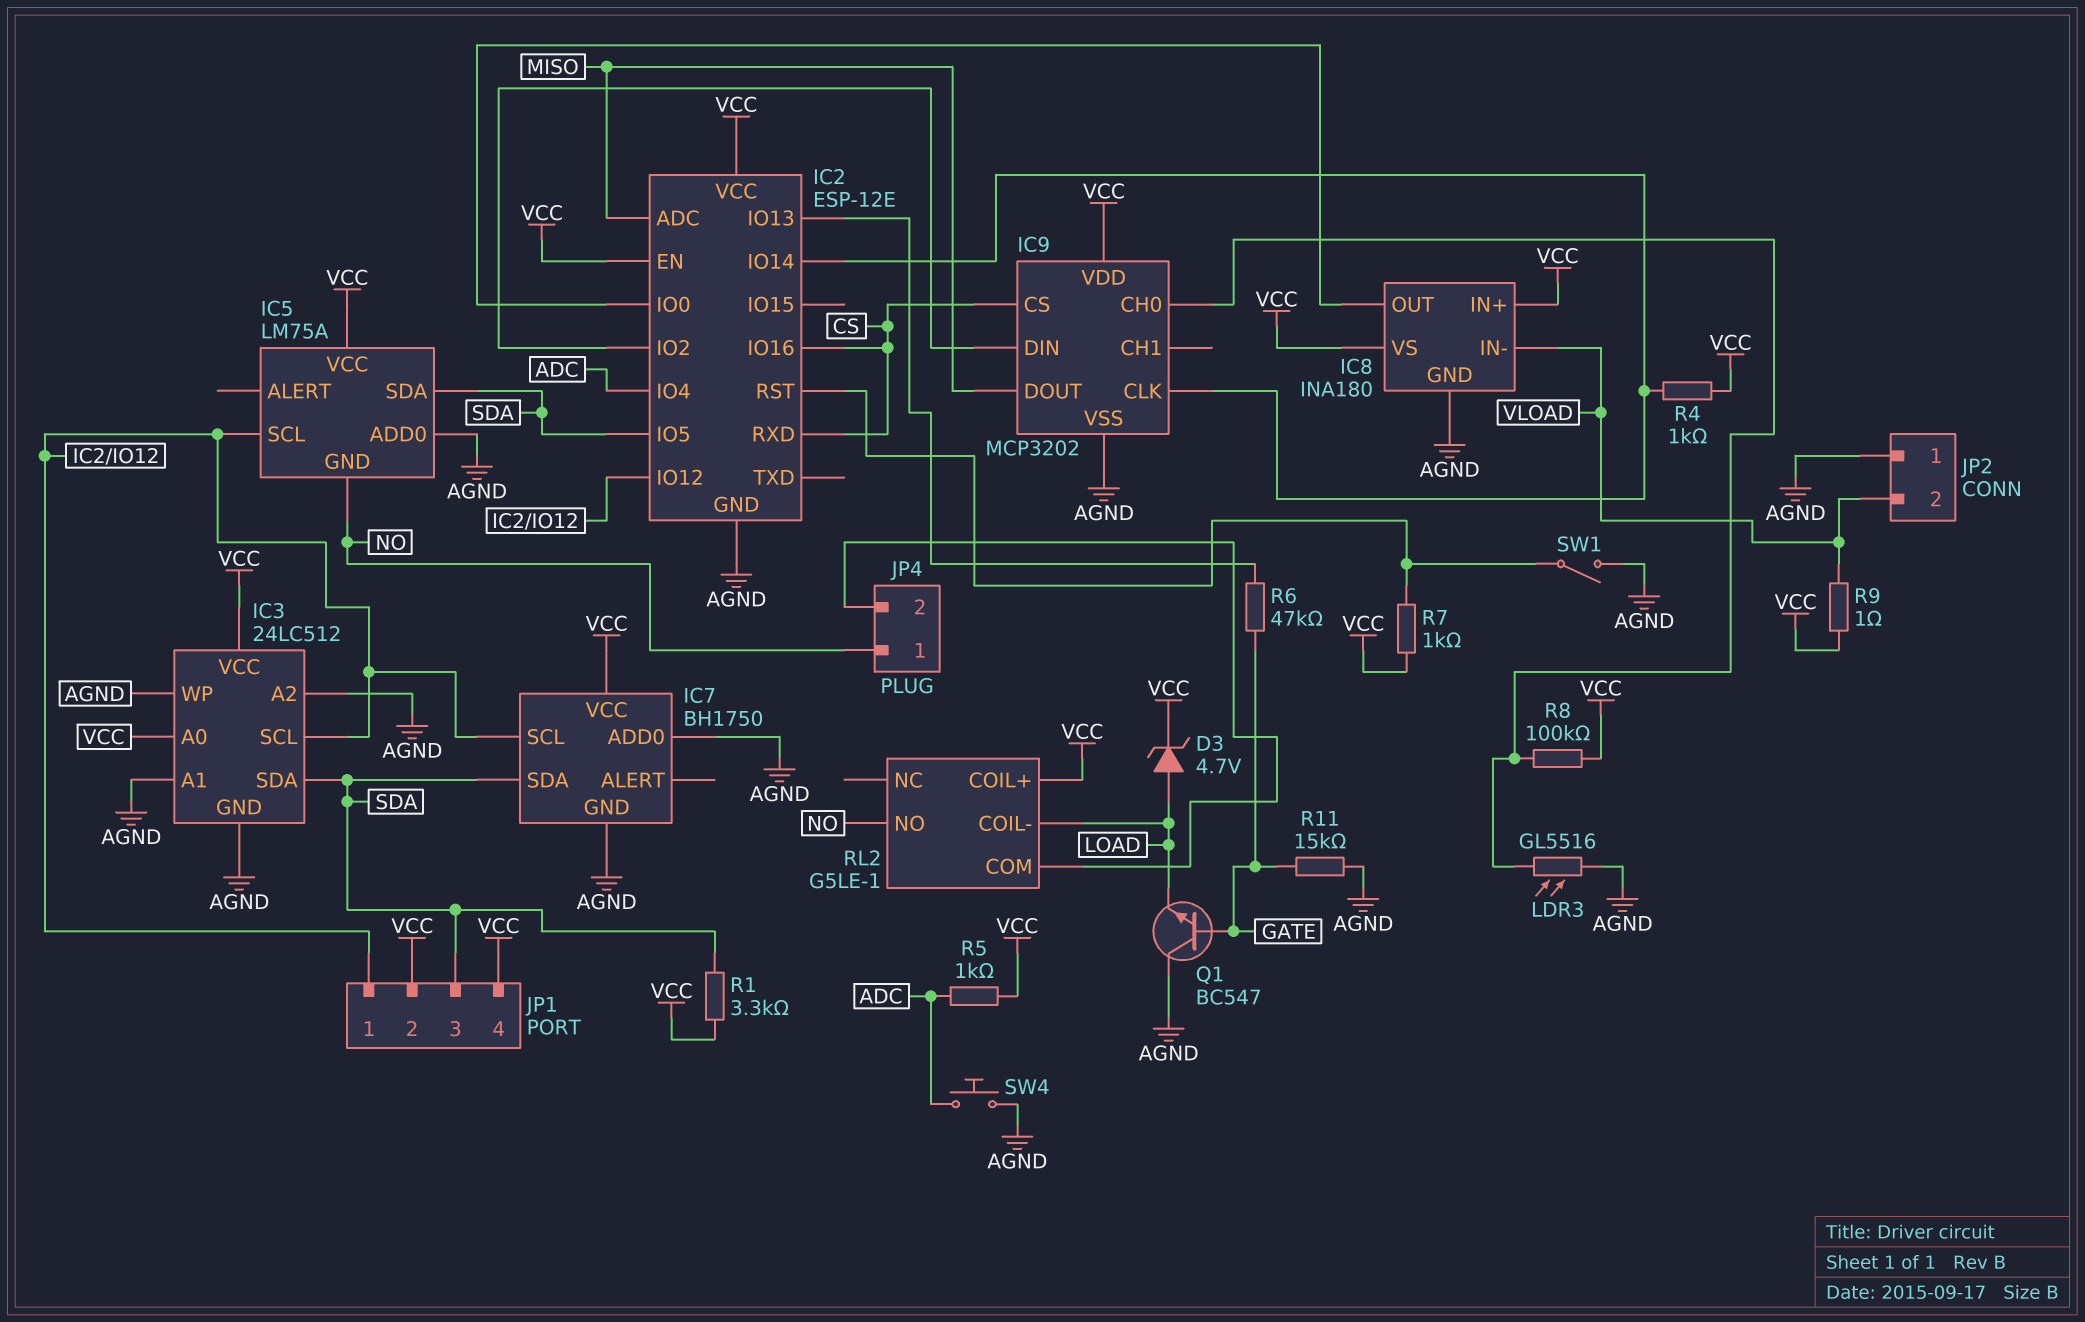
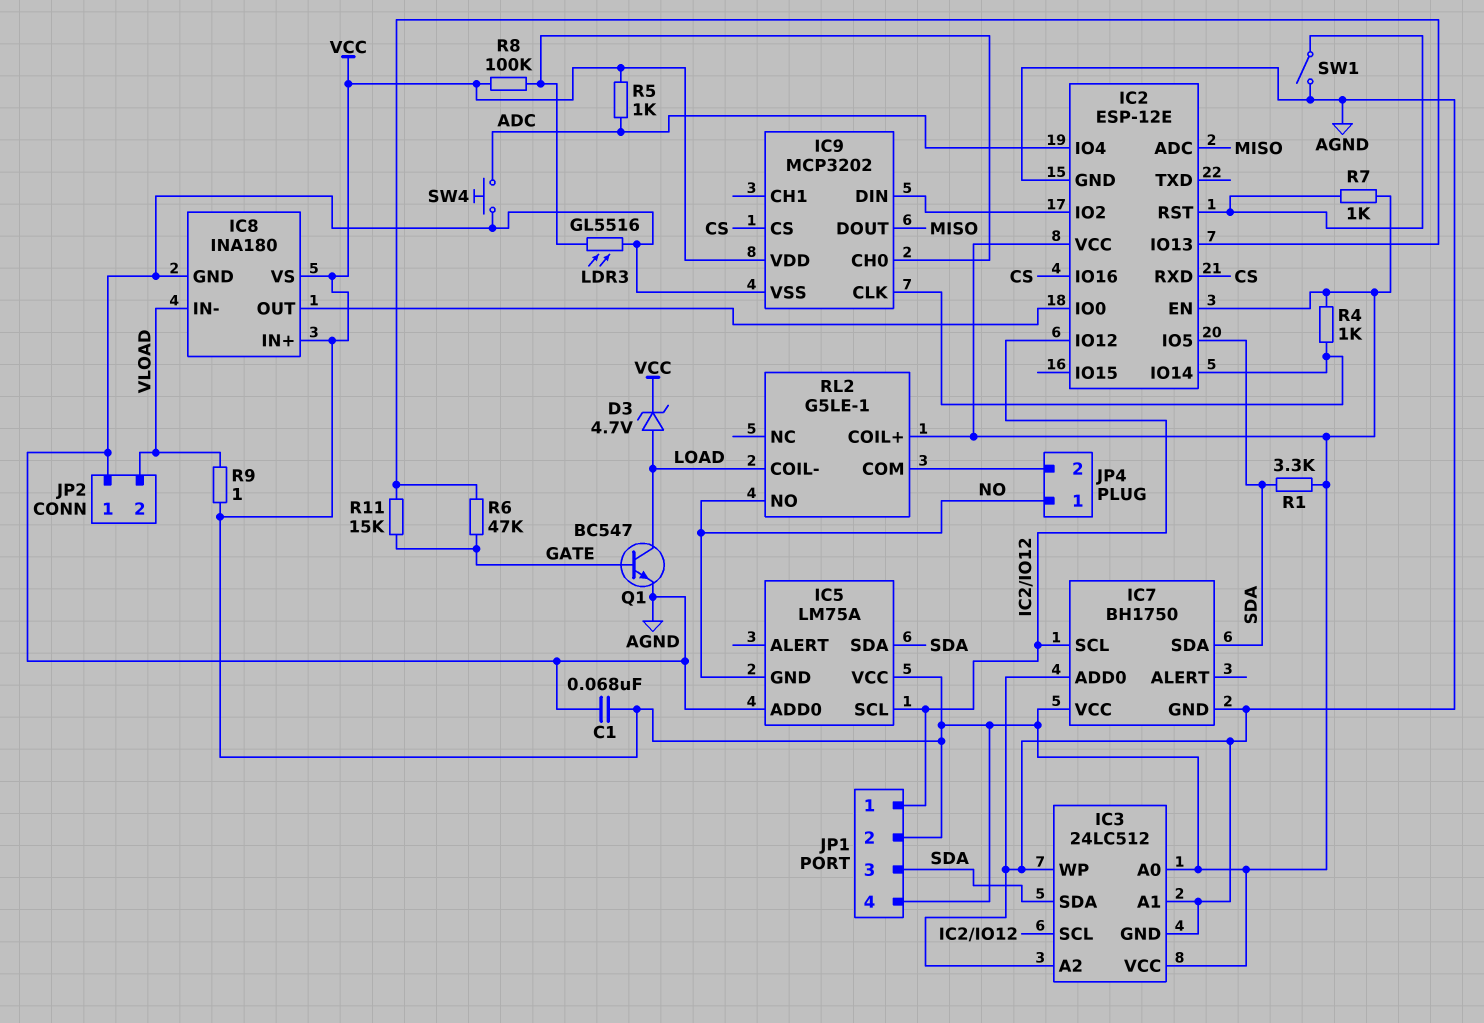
C1: none -> 68nF (AGND, VCC)
Q1: NPN BC547 (B GATE, C AGND, E LOAD) -> NPN BC547 (B GATE, C LOAD, E AGND)
R11: 15k (AGND, GATE) -> 15k (GATE, IC2/IO13)

